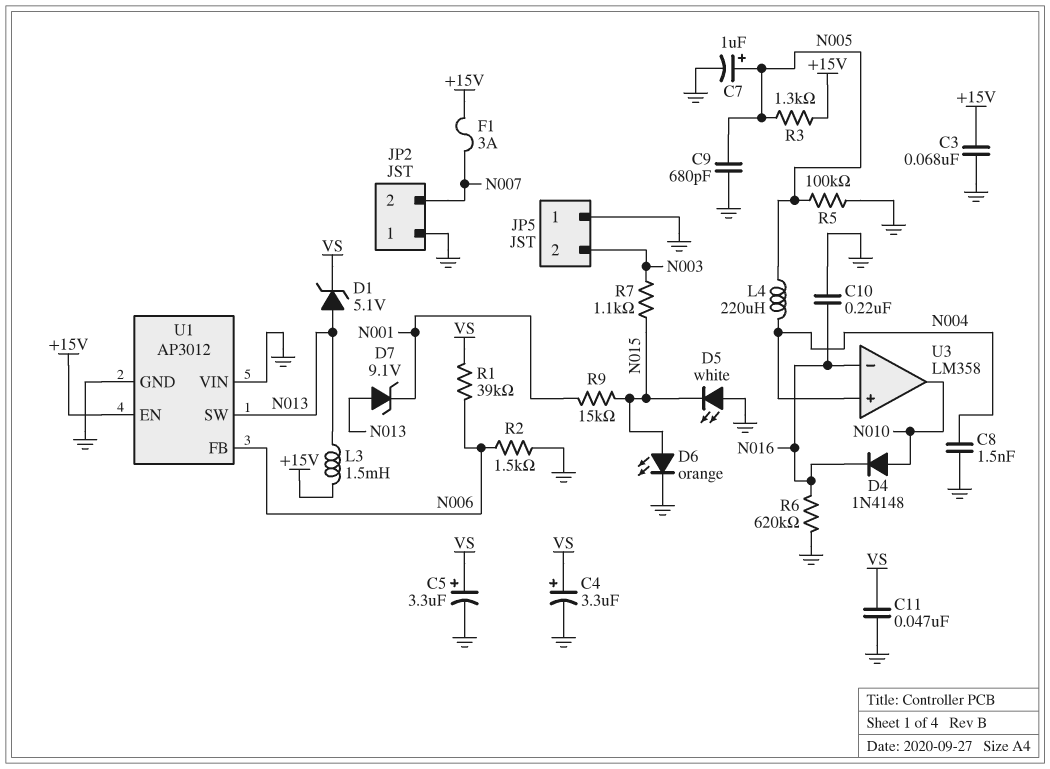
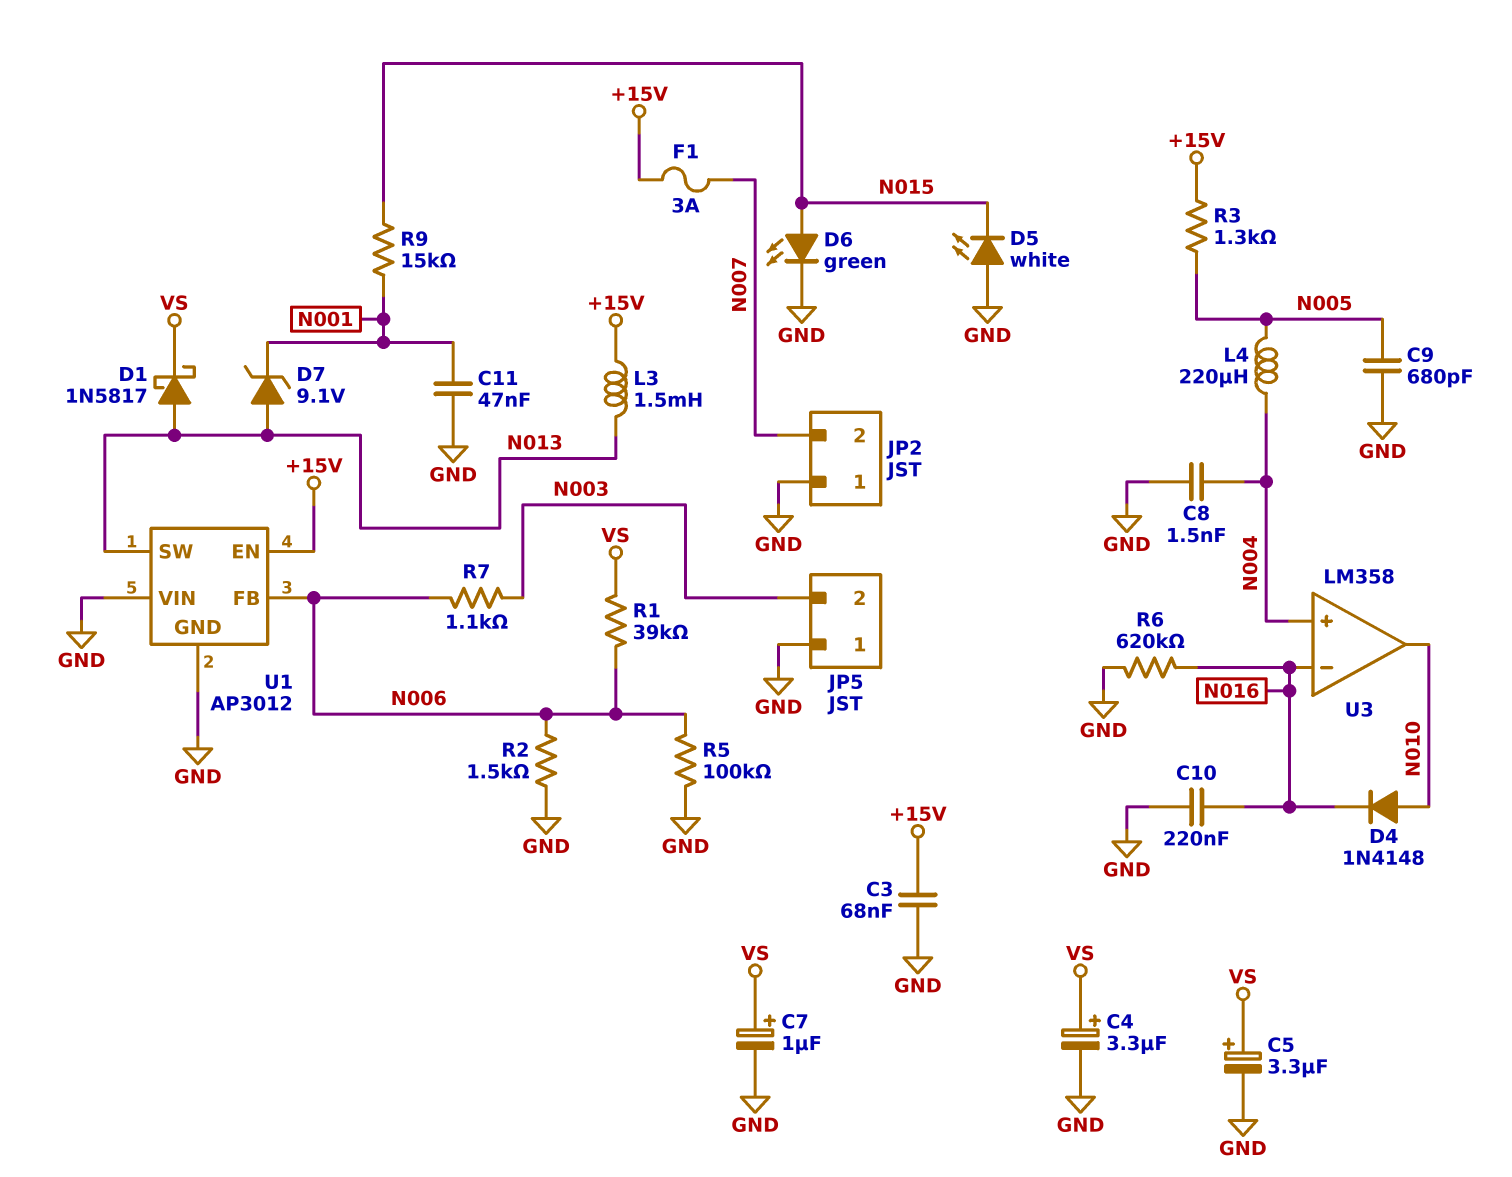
C7: 1uF (plus N005, minus GND) -> 1uF (plus VS, minus GND)
C11: 47nF (GND, VS) -> 47nF (GND, N001)
D1: zener 5.1V (A N013, K VS) -> schottky 1N5817 (A N013, K VS)
D6: LED orange (A N015, K GND) -> LED green (A N015, K GND)
R5: 100k (GND, N005) -> 100k (GND, N006)
R7: 1.1k (N003, N015) -> 1.1k (N003, N006)

